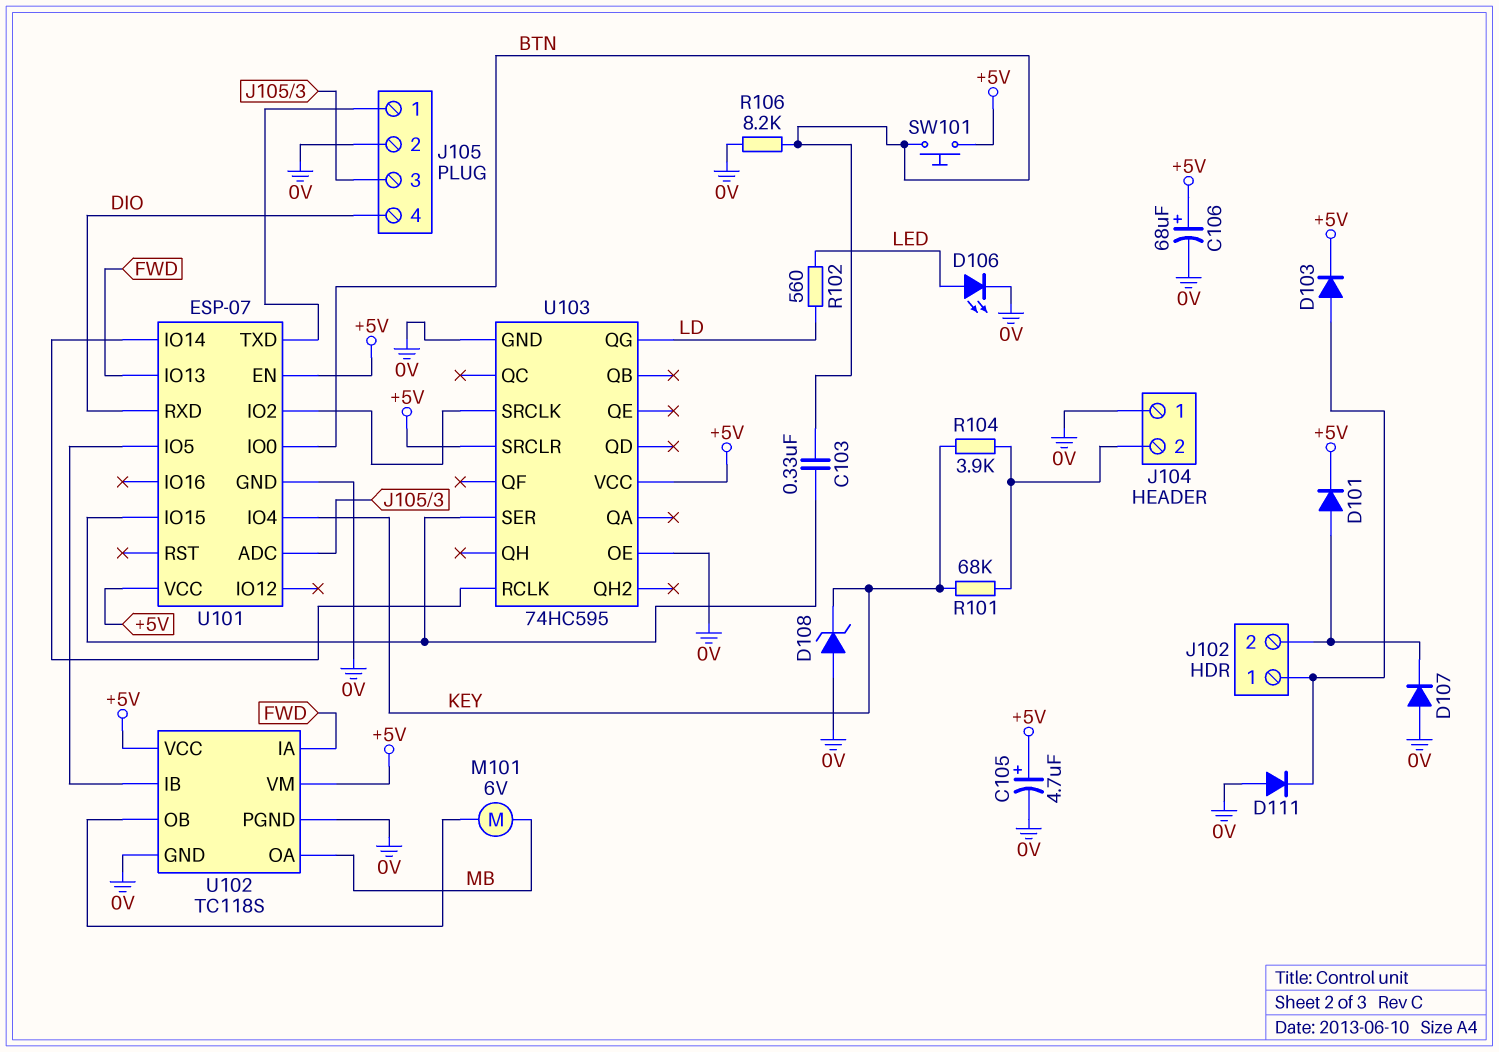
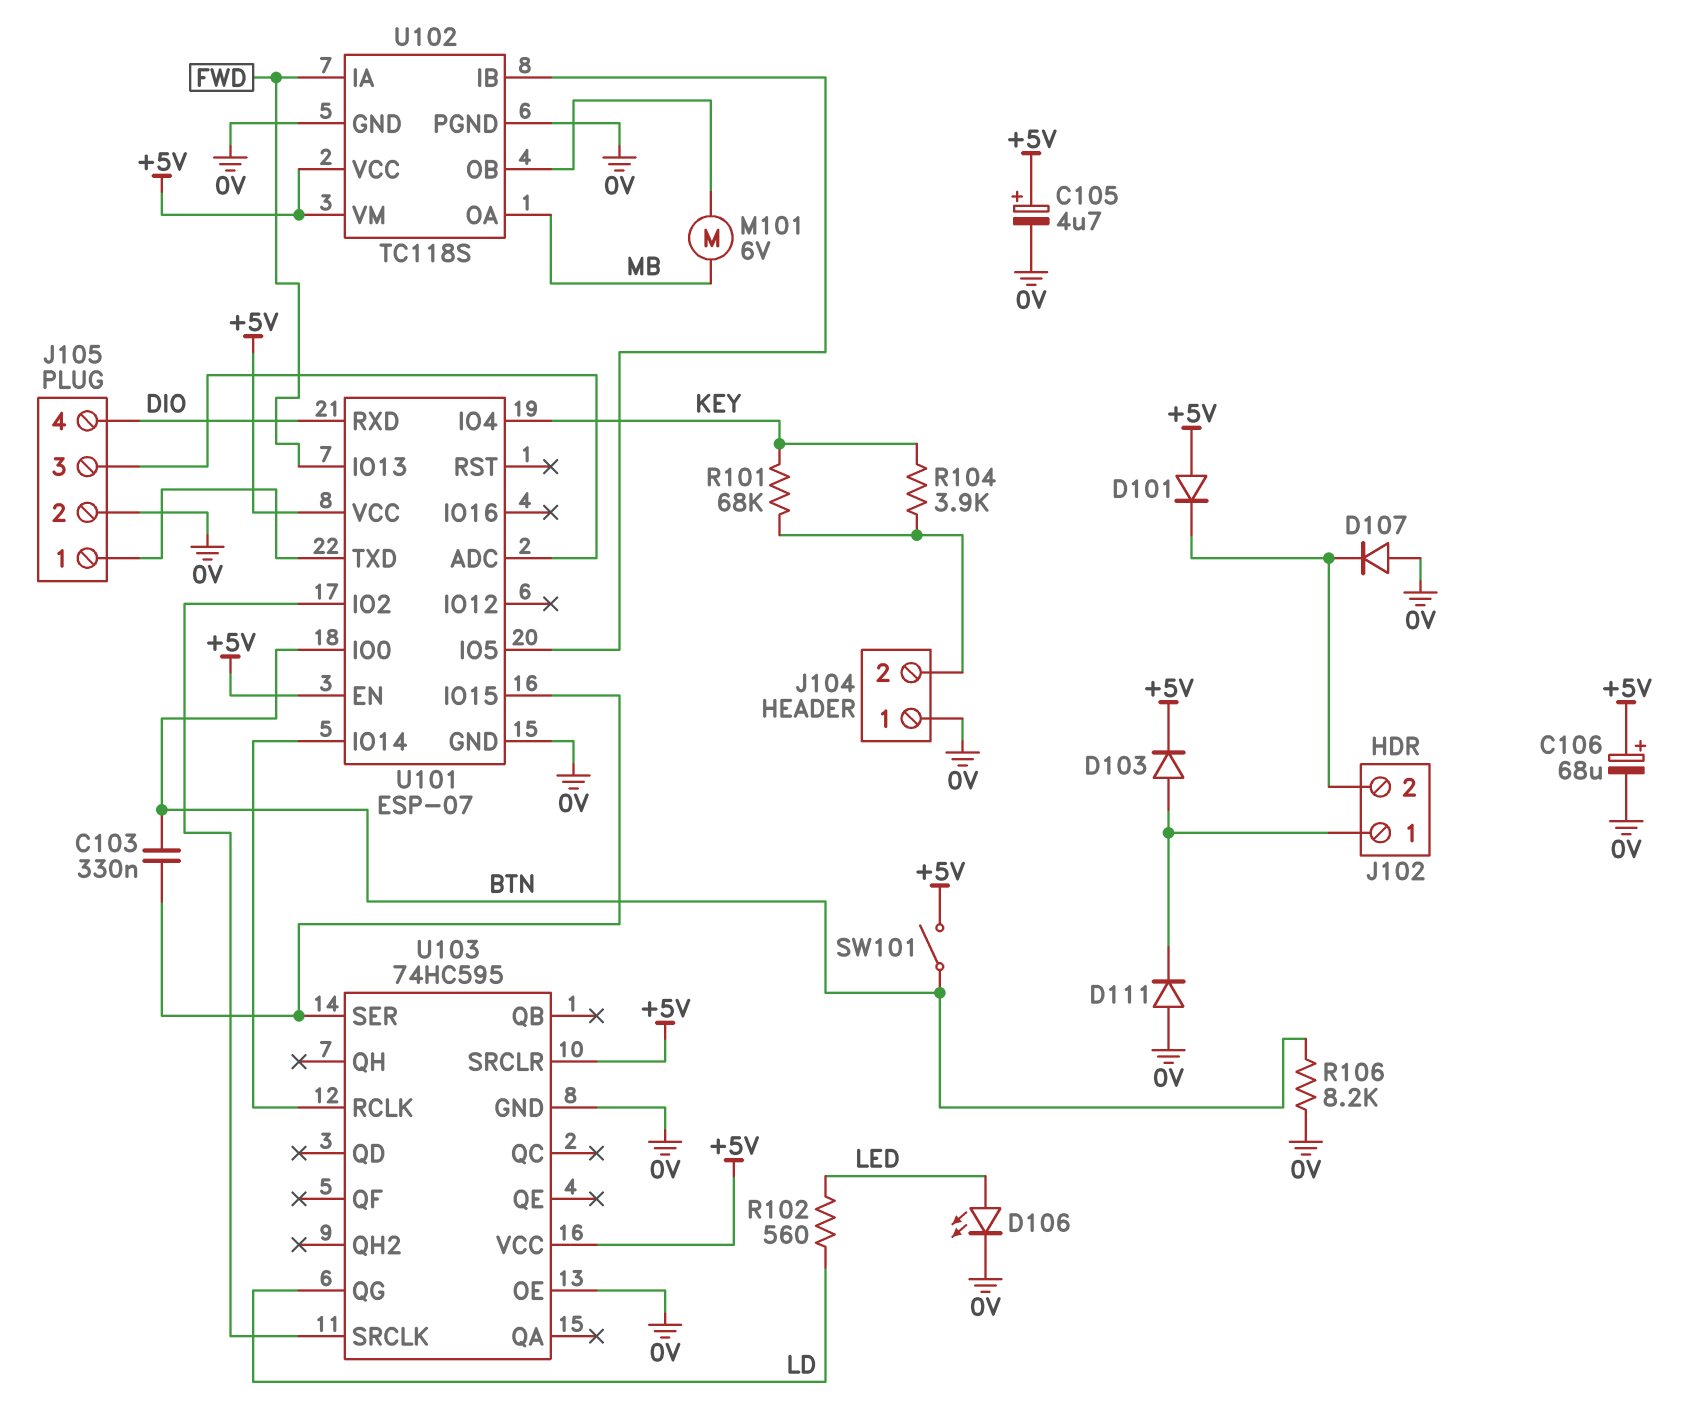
D101: diode (A J102/2, K +5V) -> diode (A +5V, K J102/2)
D108: zener (A 0V, K KEY) -> none
SW101: button (+5V, BTN) -> switch (+5V, BTN)

